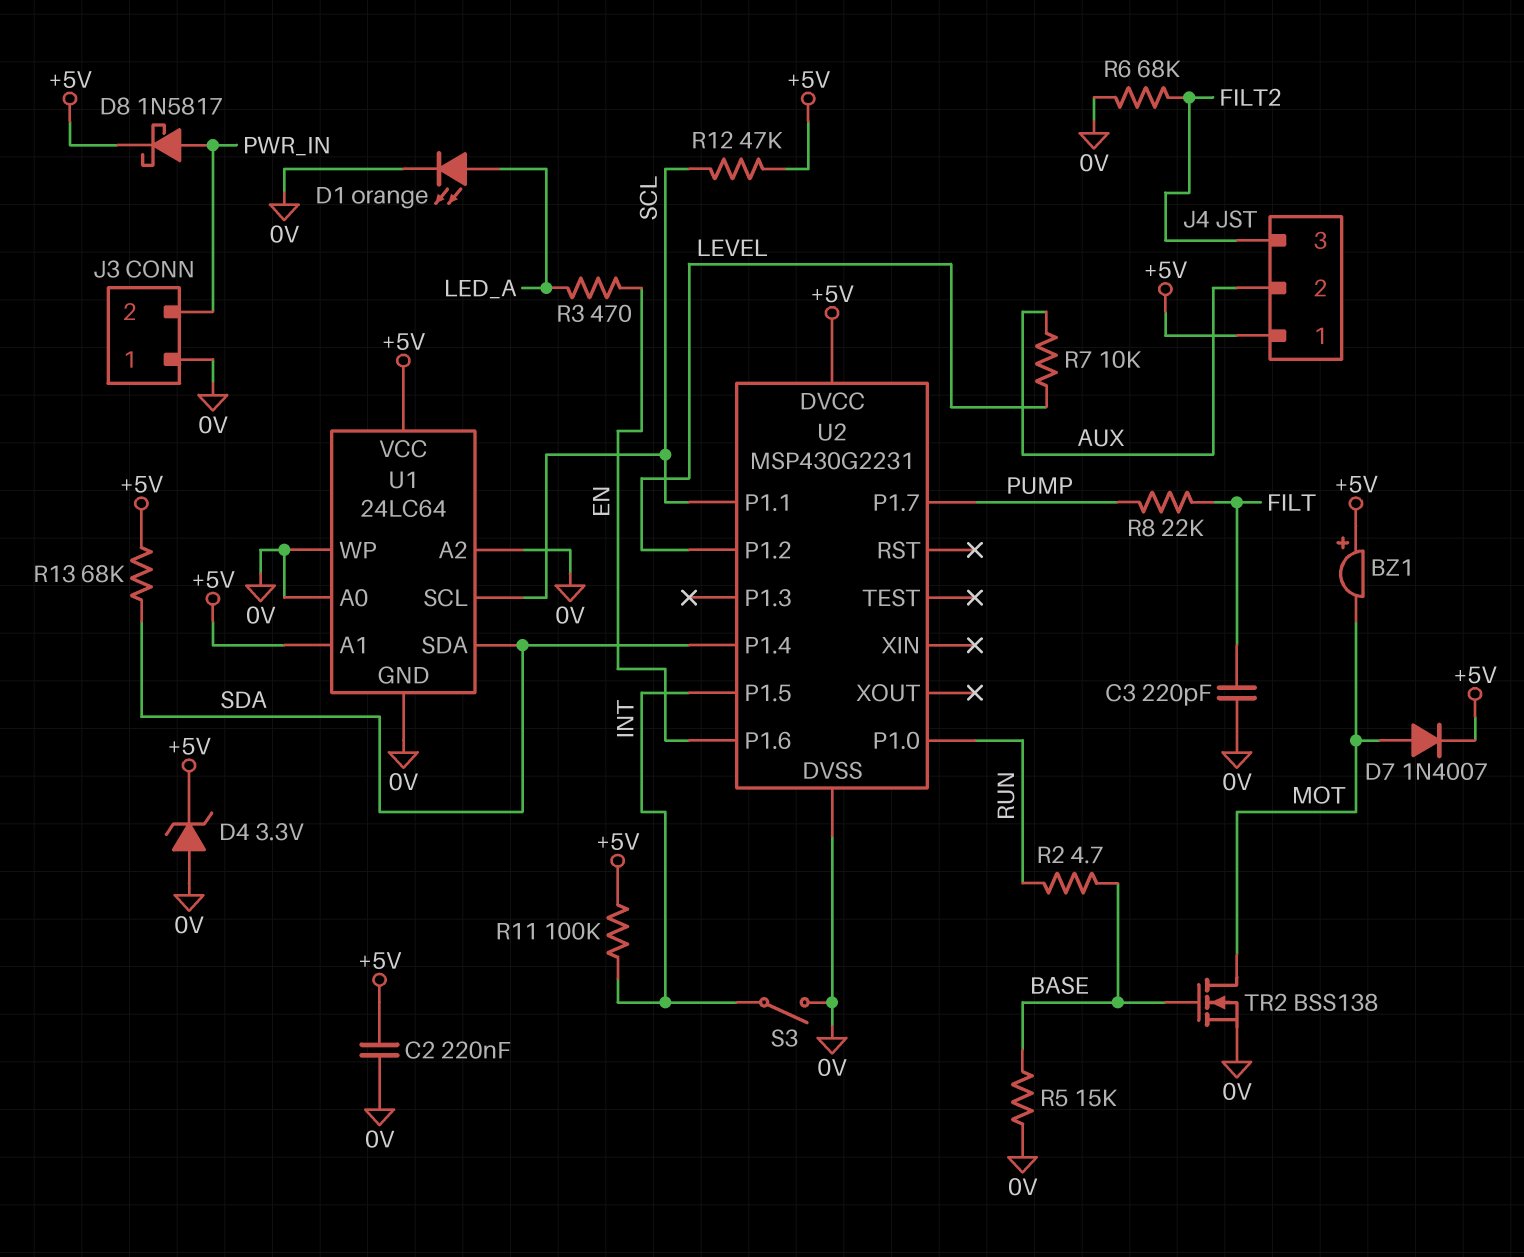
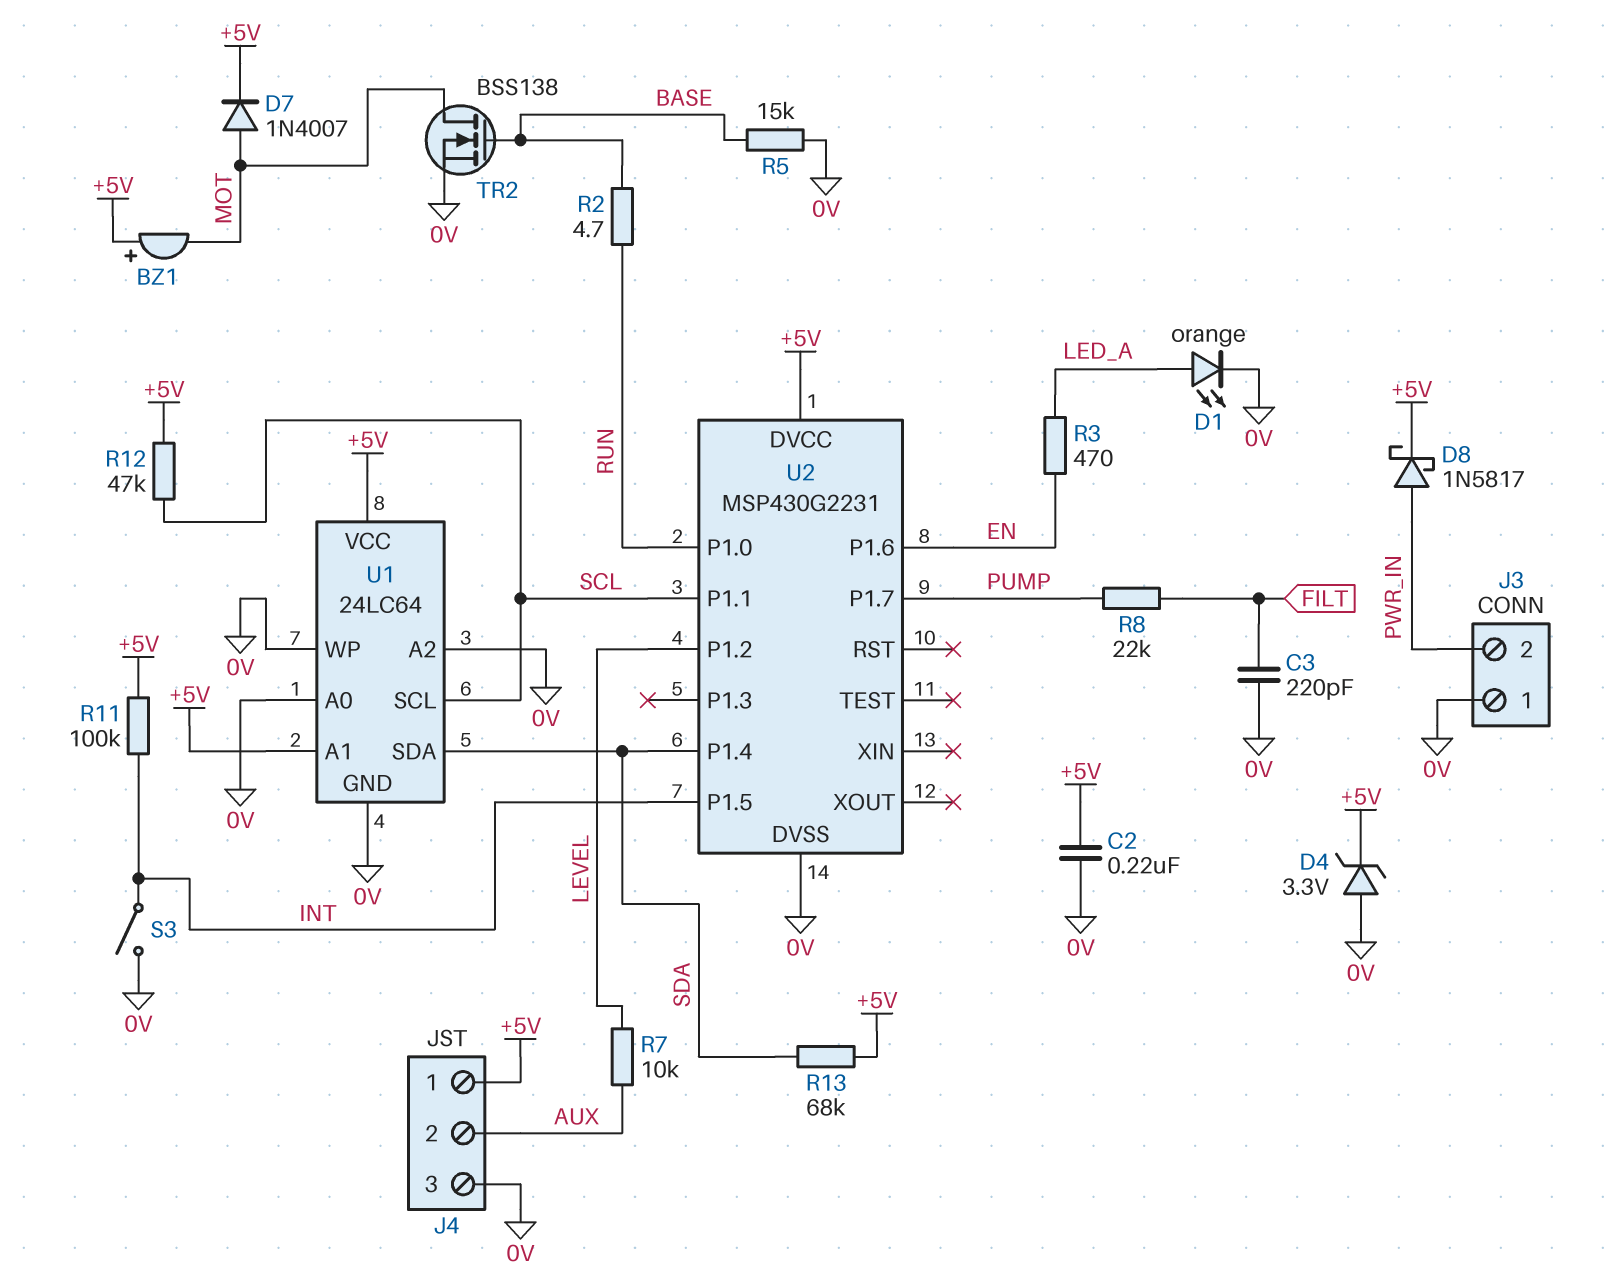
J4 pin 3: FILT2 -> 0V
R6: 68k (0V, FILT2) -> none

